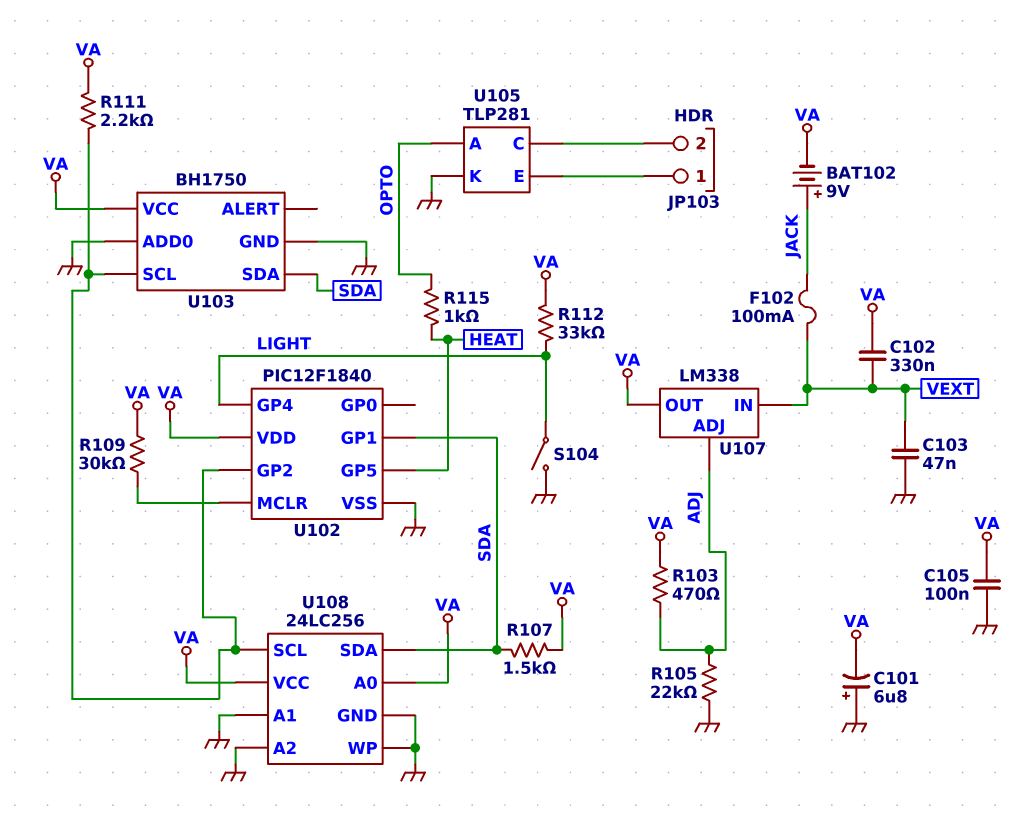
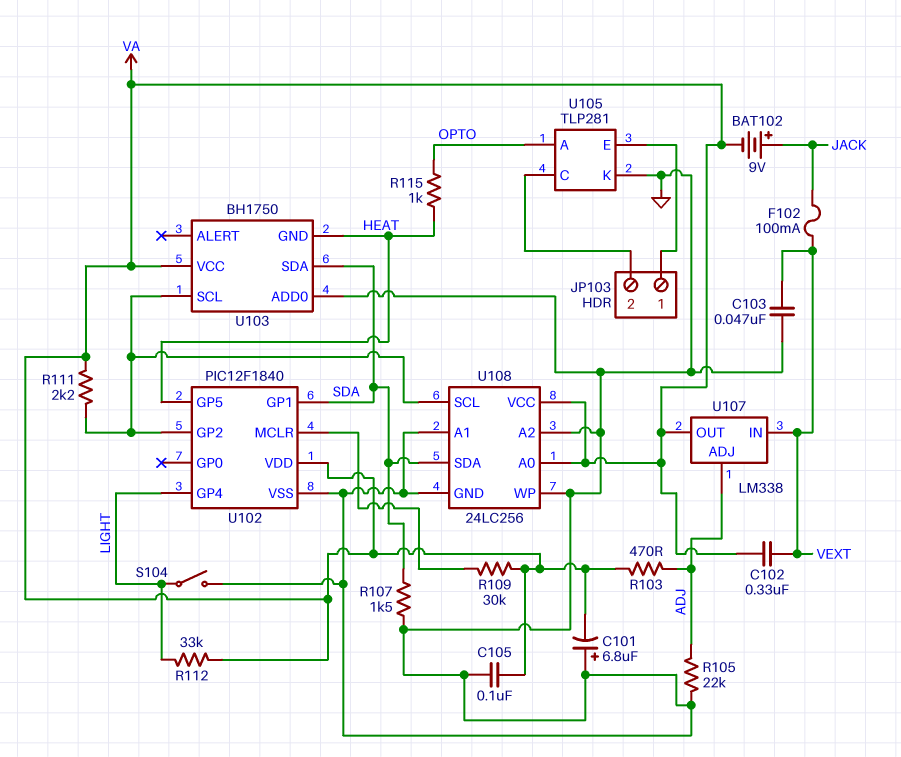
R107: 1.5k (SDA, VA) -> 1.5k (GND, SDA)
U103 pin GND: GND -> HEAT

